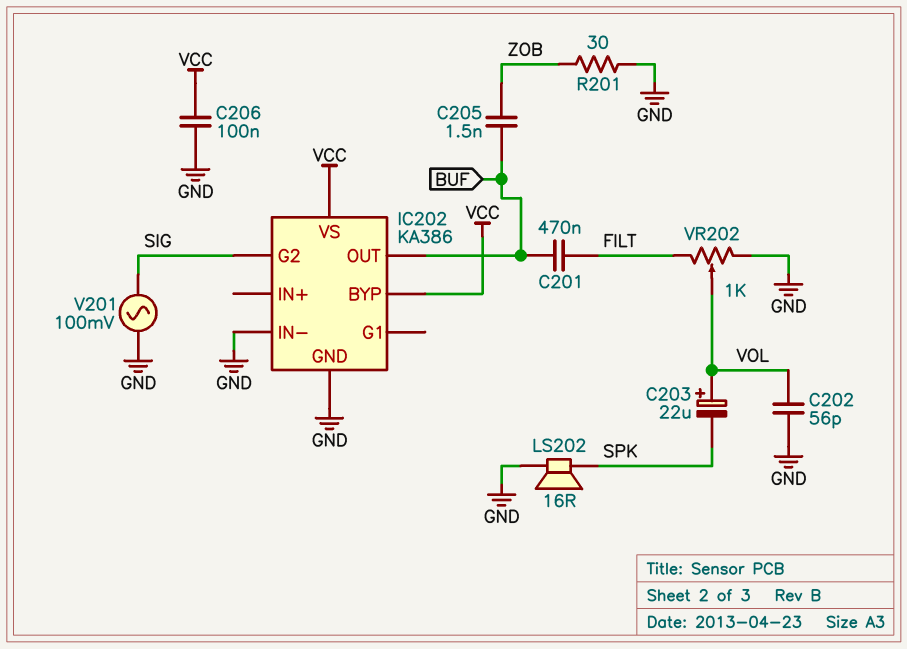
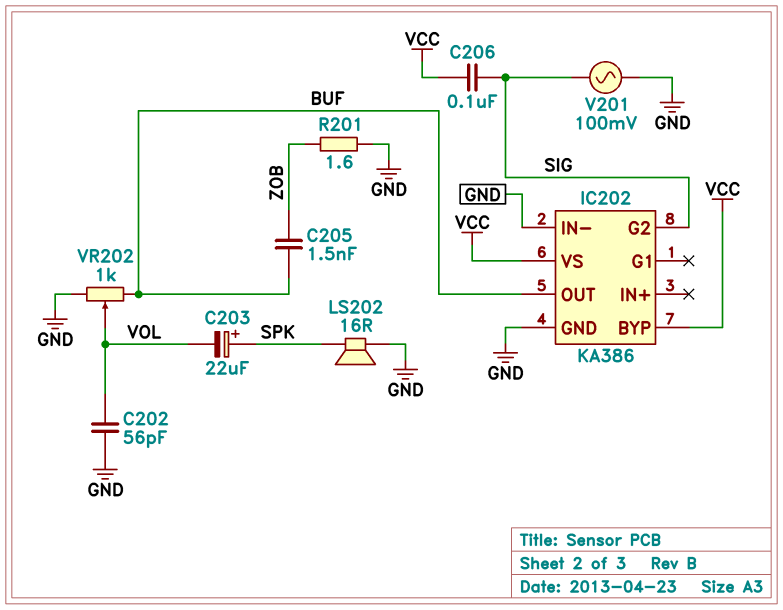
C201: 470nF (BUF, FILT) -> none
C203: 22uF (plus VOL, minus SPK) -> 22uF (plus SPK, minus VOL)
C206: 100nF (GND, VCC) -> 100nF (SIG, VCC)
R201: 30 (GND, ZOB) -> 1.6 (GND, ZOB)
VR202: 1k (FILT, GND, wiper VOL) -> 1k (BUF, GND, wiper VOL)

